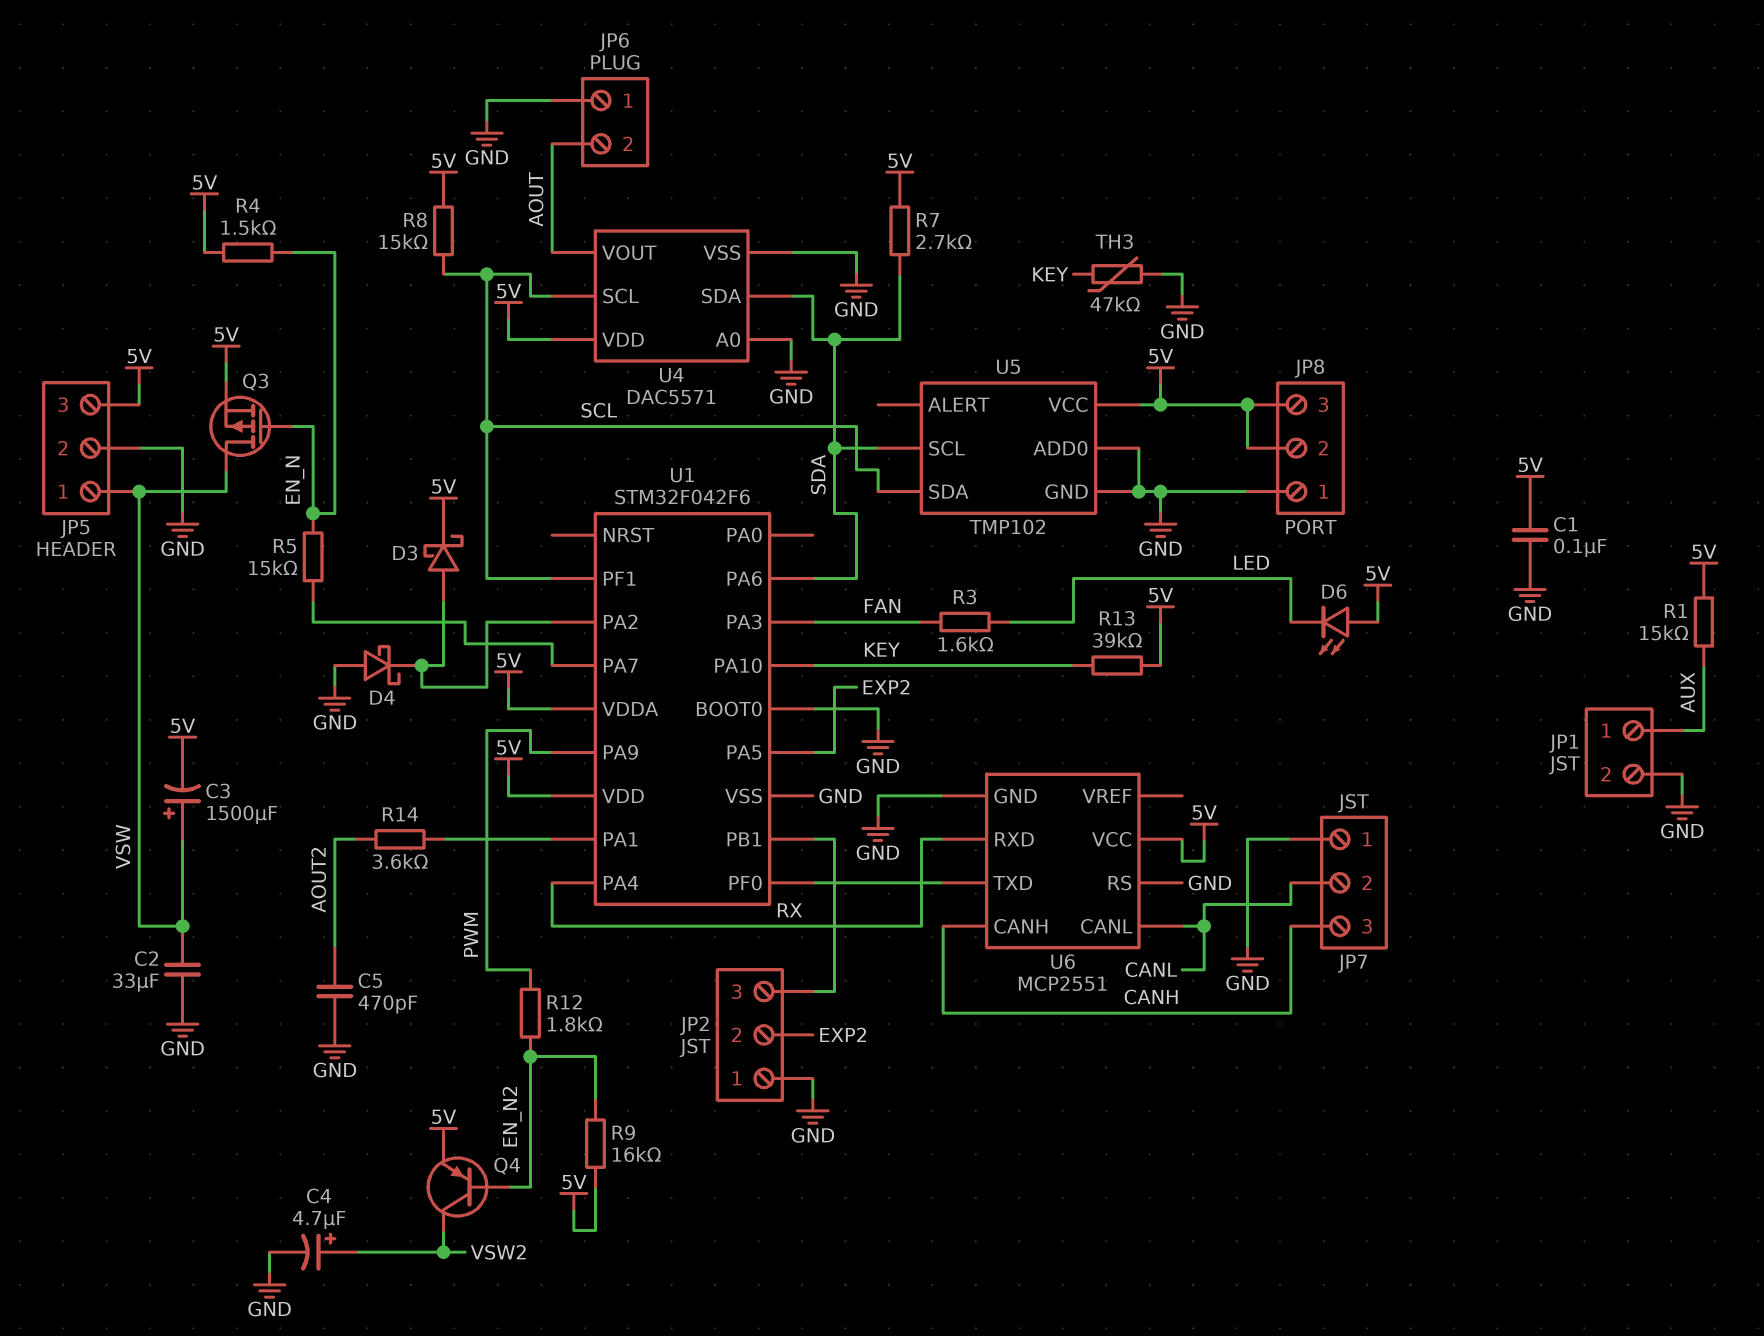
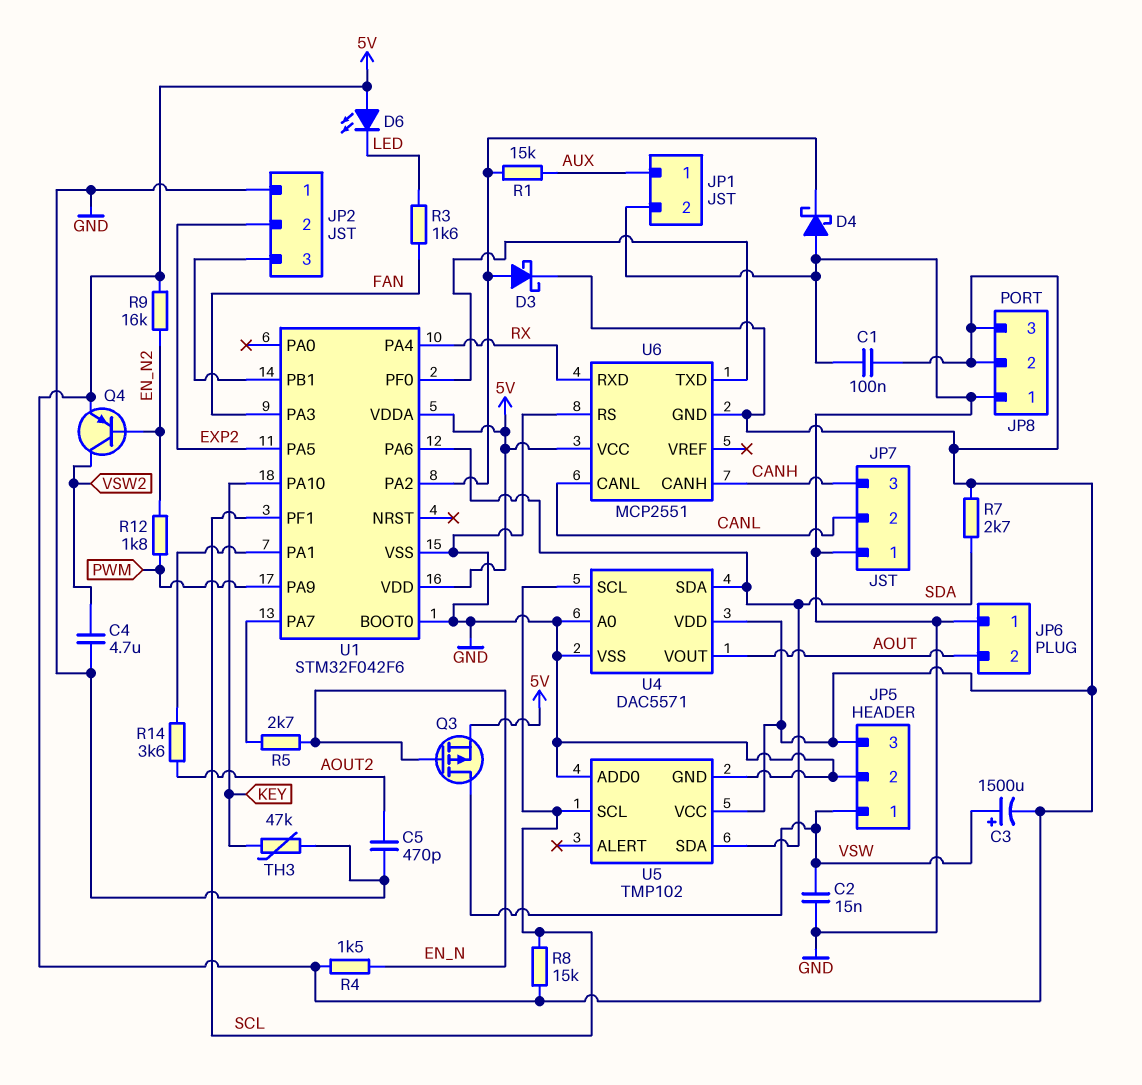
C2: 33uF (GND, VSW) -> 15nF (GND, VSW)
C4: 4.7uF (plus VSW2, minus GND) -> 4.7uF (GND, VSW2)
R1: 15k (5V, AUX) -> 15k (AUX, U1/PA2)
R5: 15k (EN_N, U1/PA7) -> 2.7k (EN_N, U1/PA7)
R13: 39k (5V, KEY) -> none
U5 pin SCL: SDA -> SCL
U5 pin SDA: SCL -> SDA
U6 pin GND: GND -> 5V

